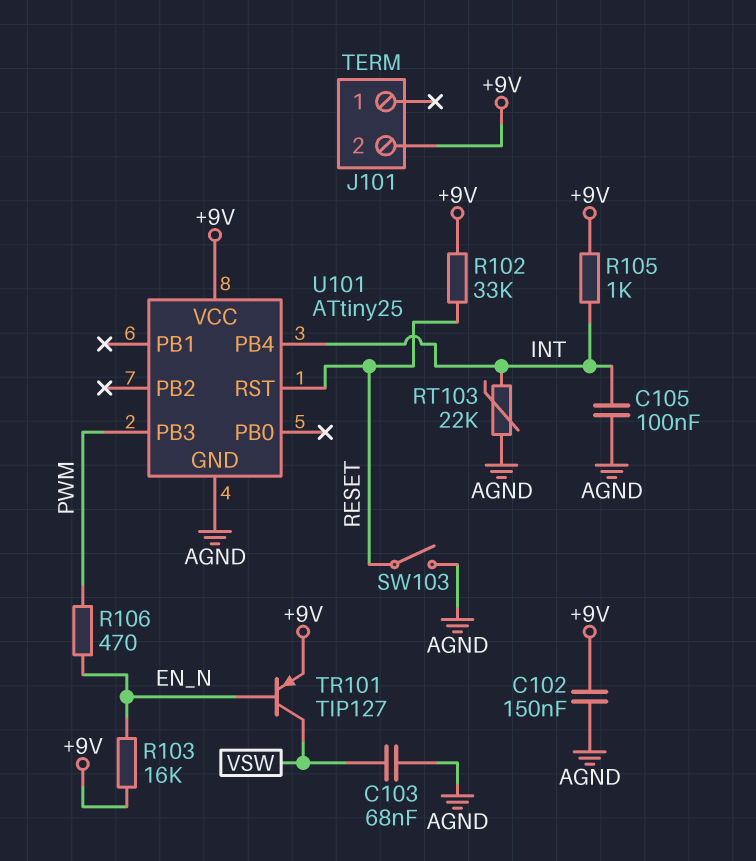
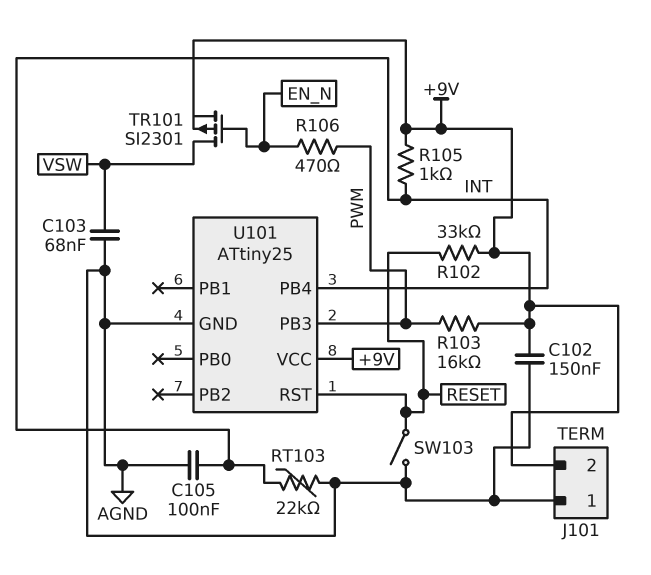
J101 pin 1: none -> AGND
R103: 16k (+9V, EN_N) -> 16k (+9V, PWM)
TR101: PNP TIP127 (B EN_N, C VSW, E +9V) -> PMOS SI2301 (G EN_N, D VSW, S +9V)

